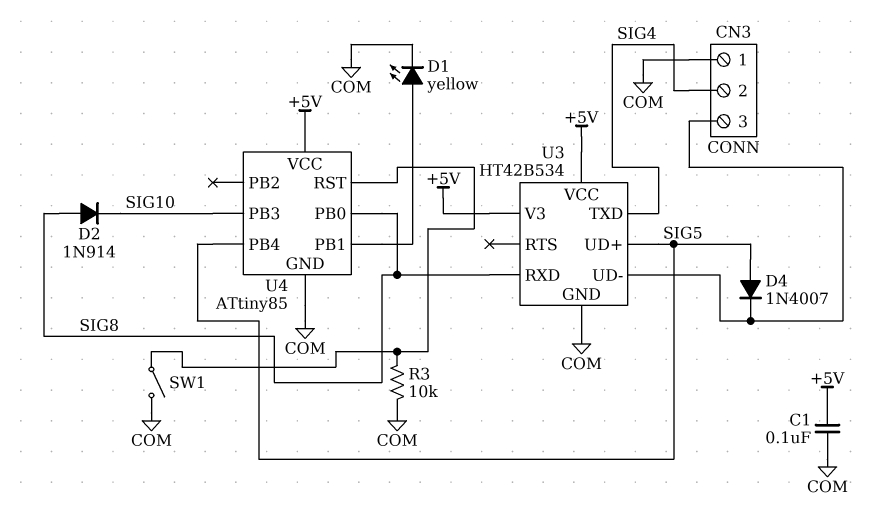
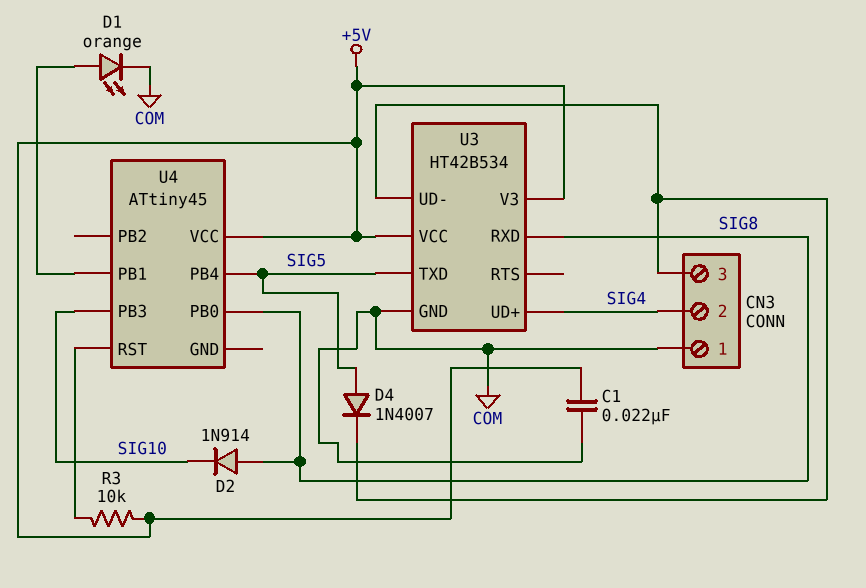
C1: 100nF (+5V, COM) -> 22nF (+5V, COM)
D1: LED yellow (A U4/PB1, K COM) -> LED orange (A U4/PB1, K COM)
R3: 10k (COM, U4/RST) -> 10k (+5V, U4/RST)
SW1: switch (COM, U4/RST) -> none
U3 pin TXD: SIG4 -> SIG5
U3 pin UD+: SIG5 -> SIG4
U4: ATtiny85 -> ATtiny45
U4 pin GND: COM -> none

